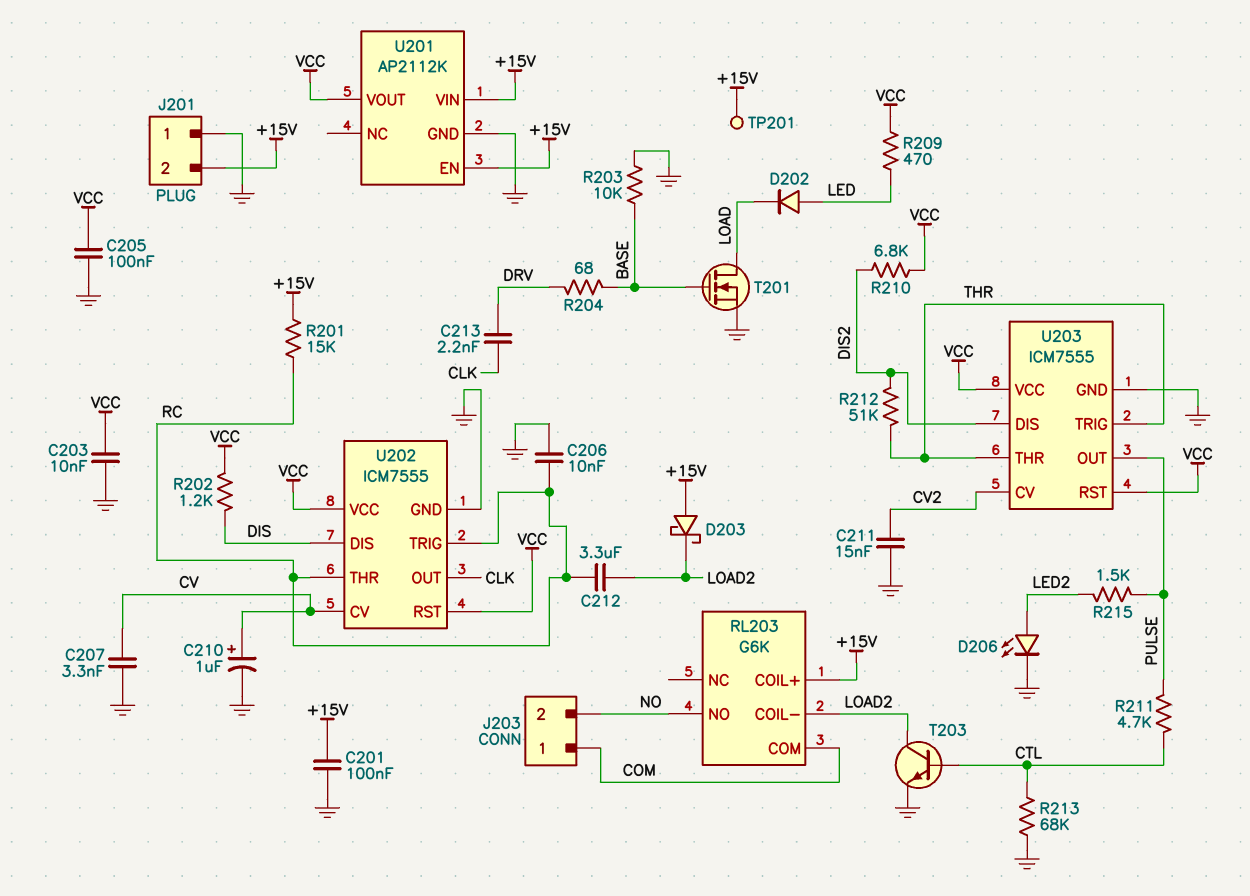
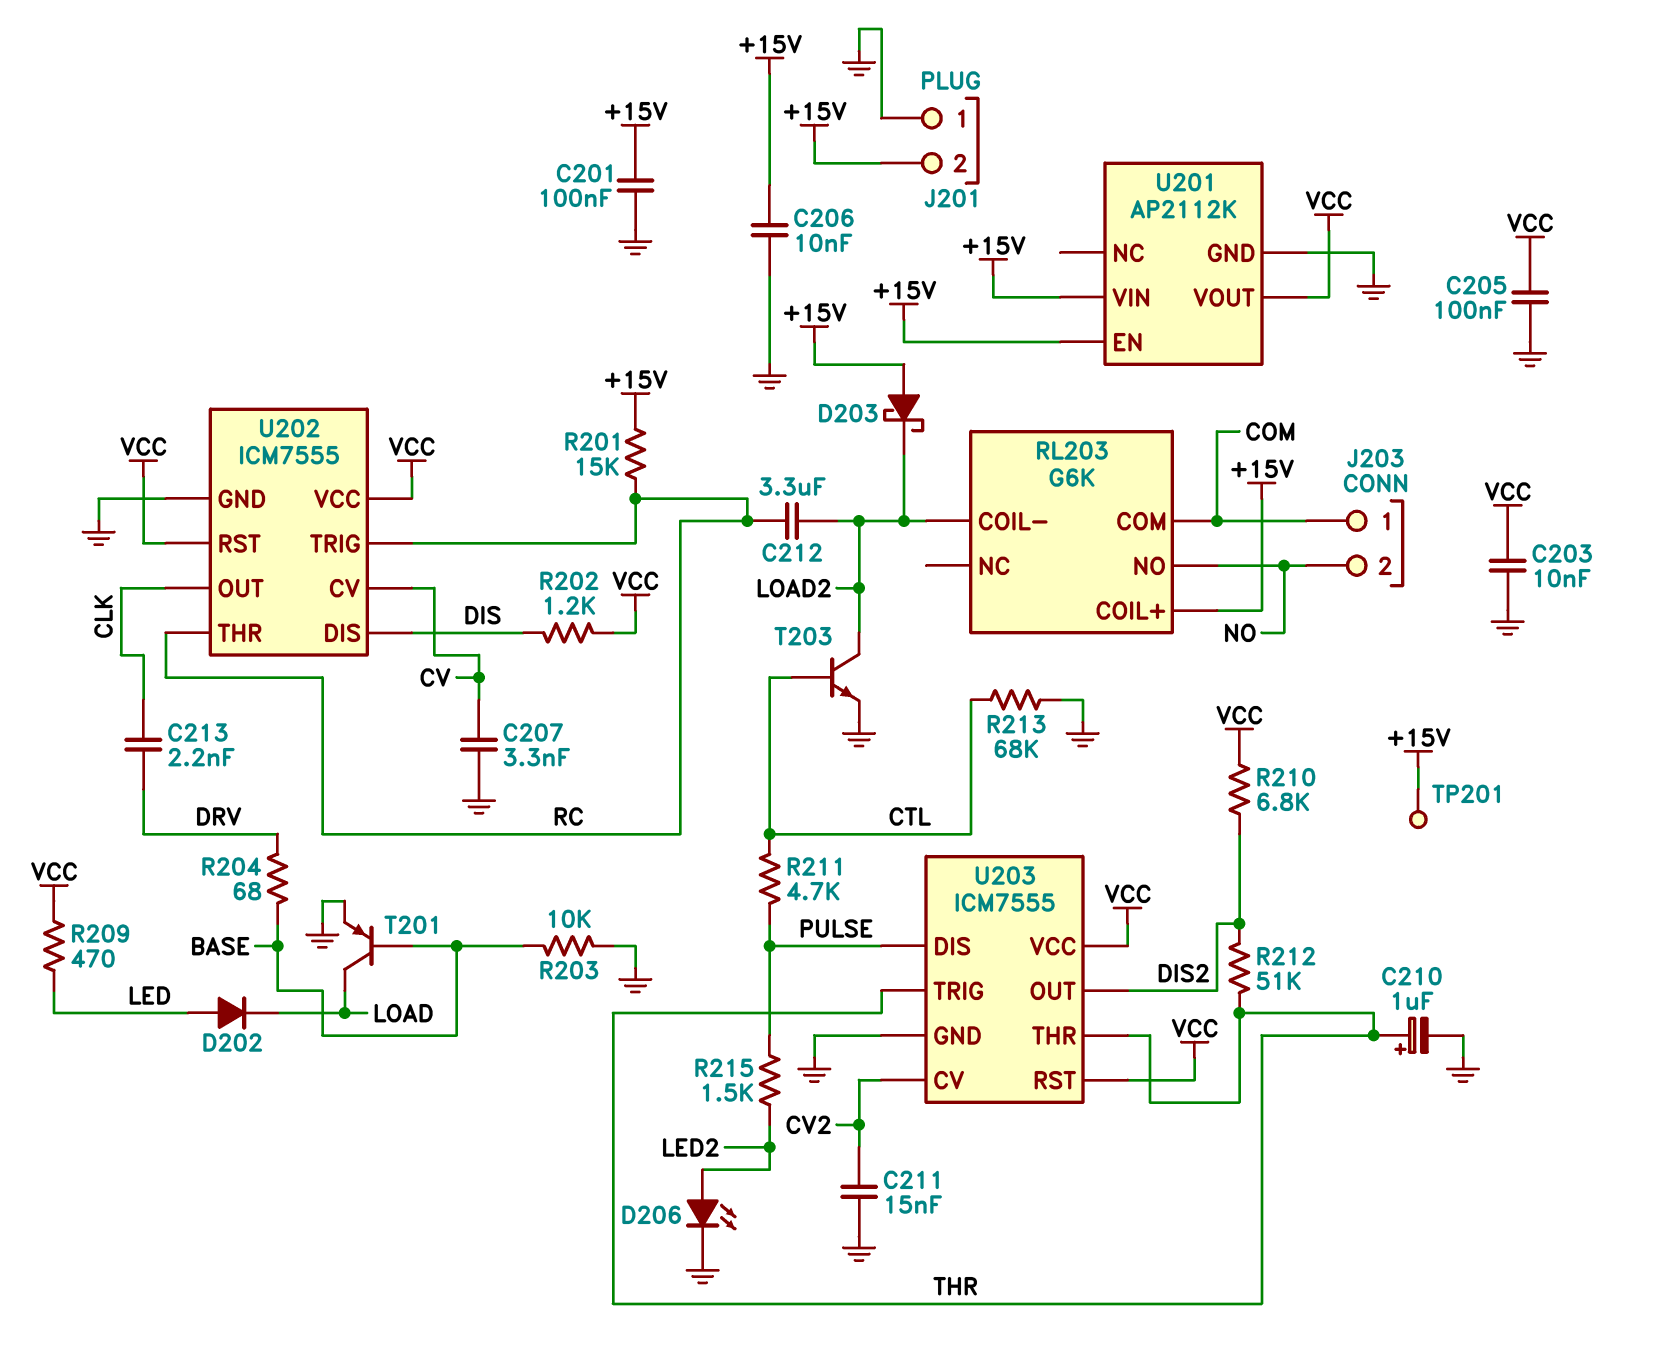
C206: 10nF (GND, RC) -> 10nF (+15V, GND)
C210: 1uF (plus CV, minus GND) -> 1uF (plus THR, minus GND)
T201: NMOS (G BASE, D LOAD, S GND) -> PNP (B BASE, C LOAD, E GND)
U203 pin DIS: DIS2 -> PULSE
U203 pin OUT: PULSE -> DIS2

